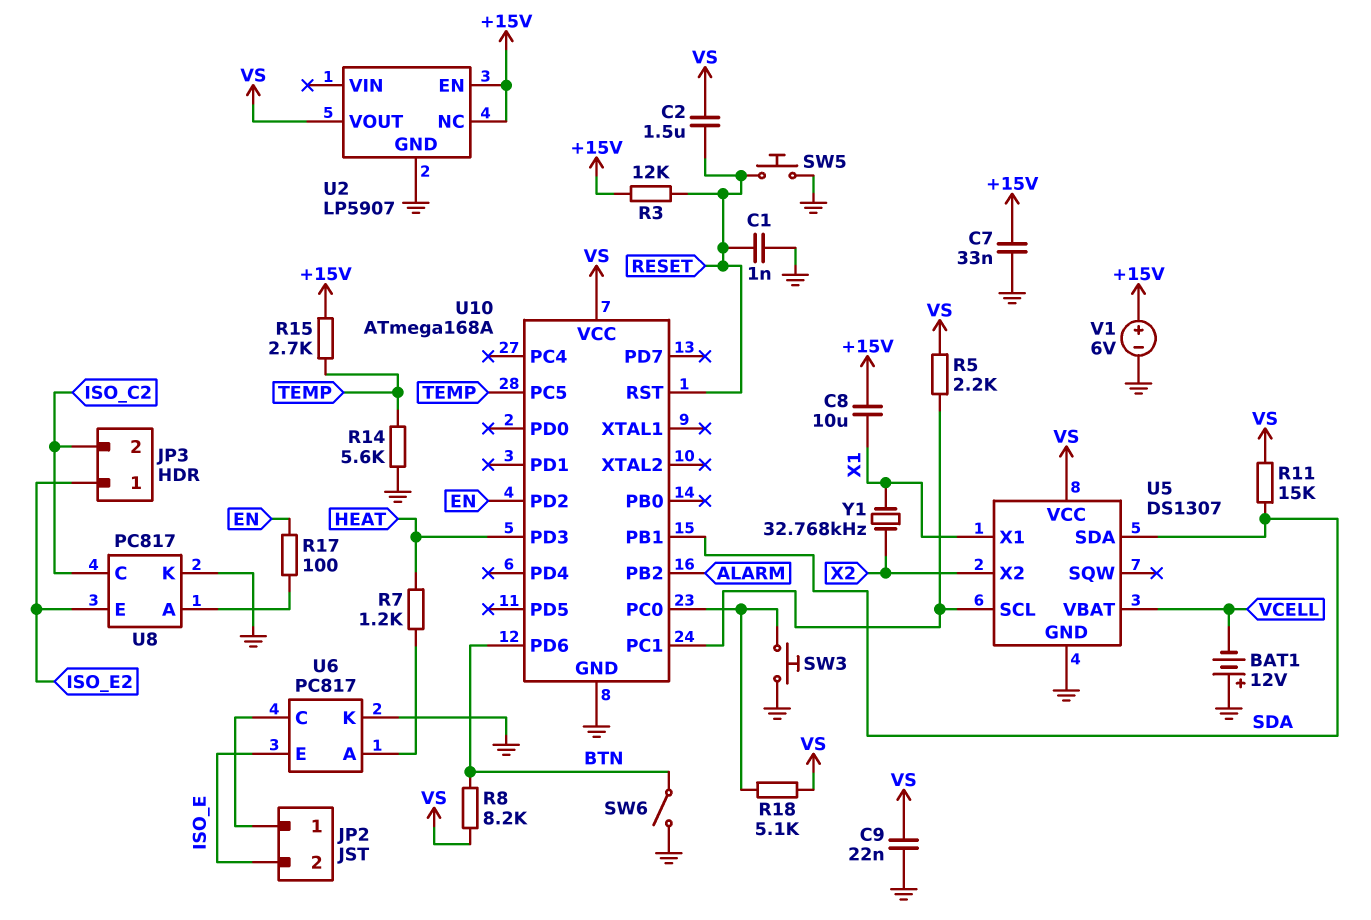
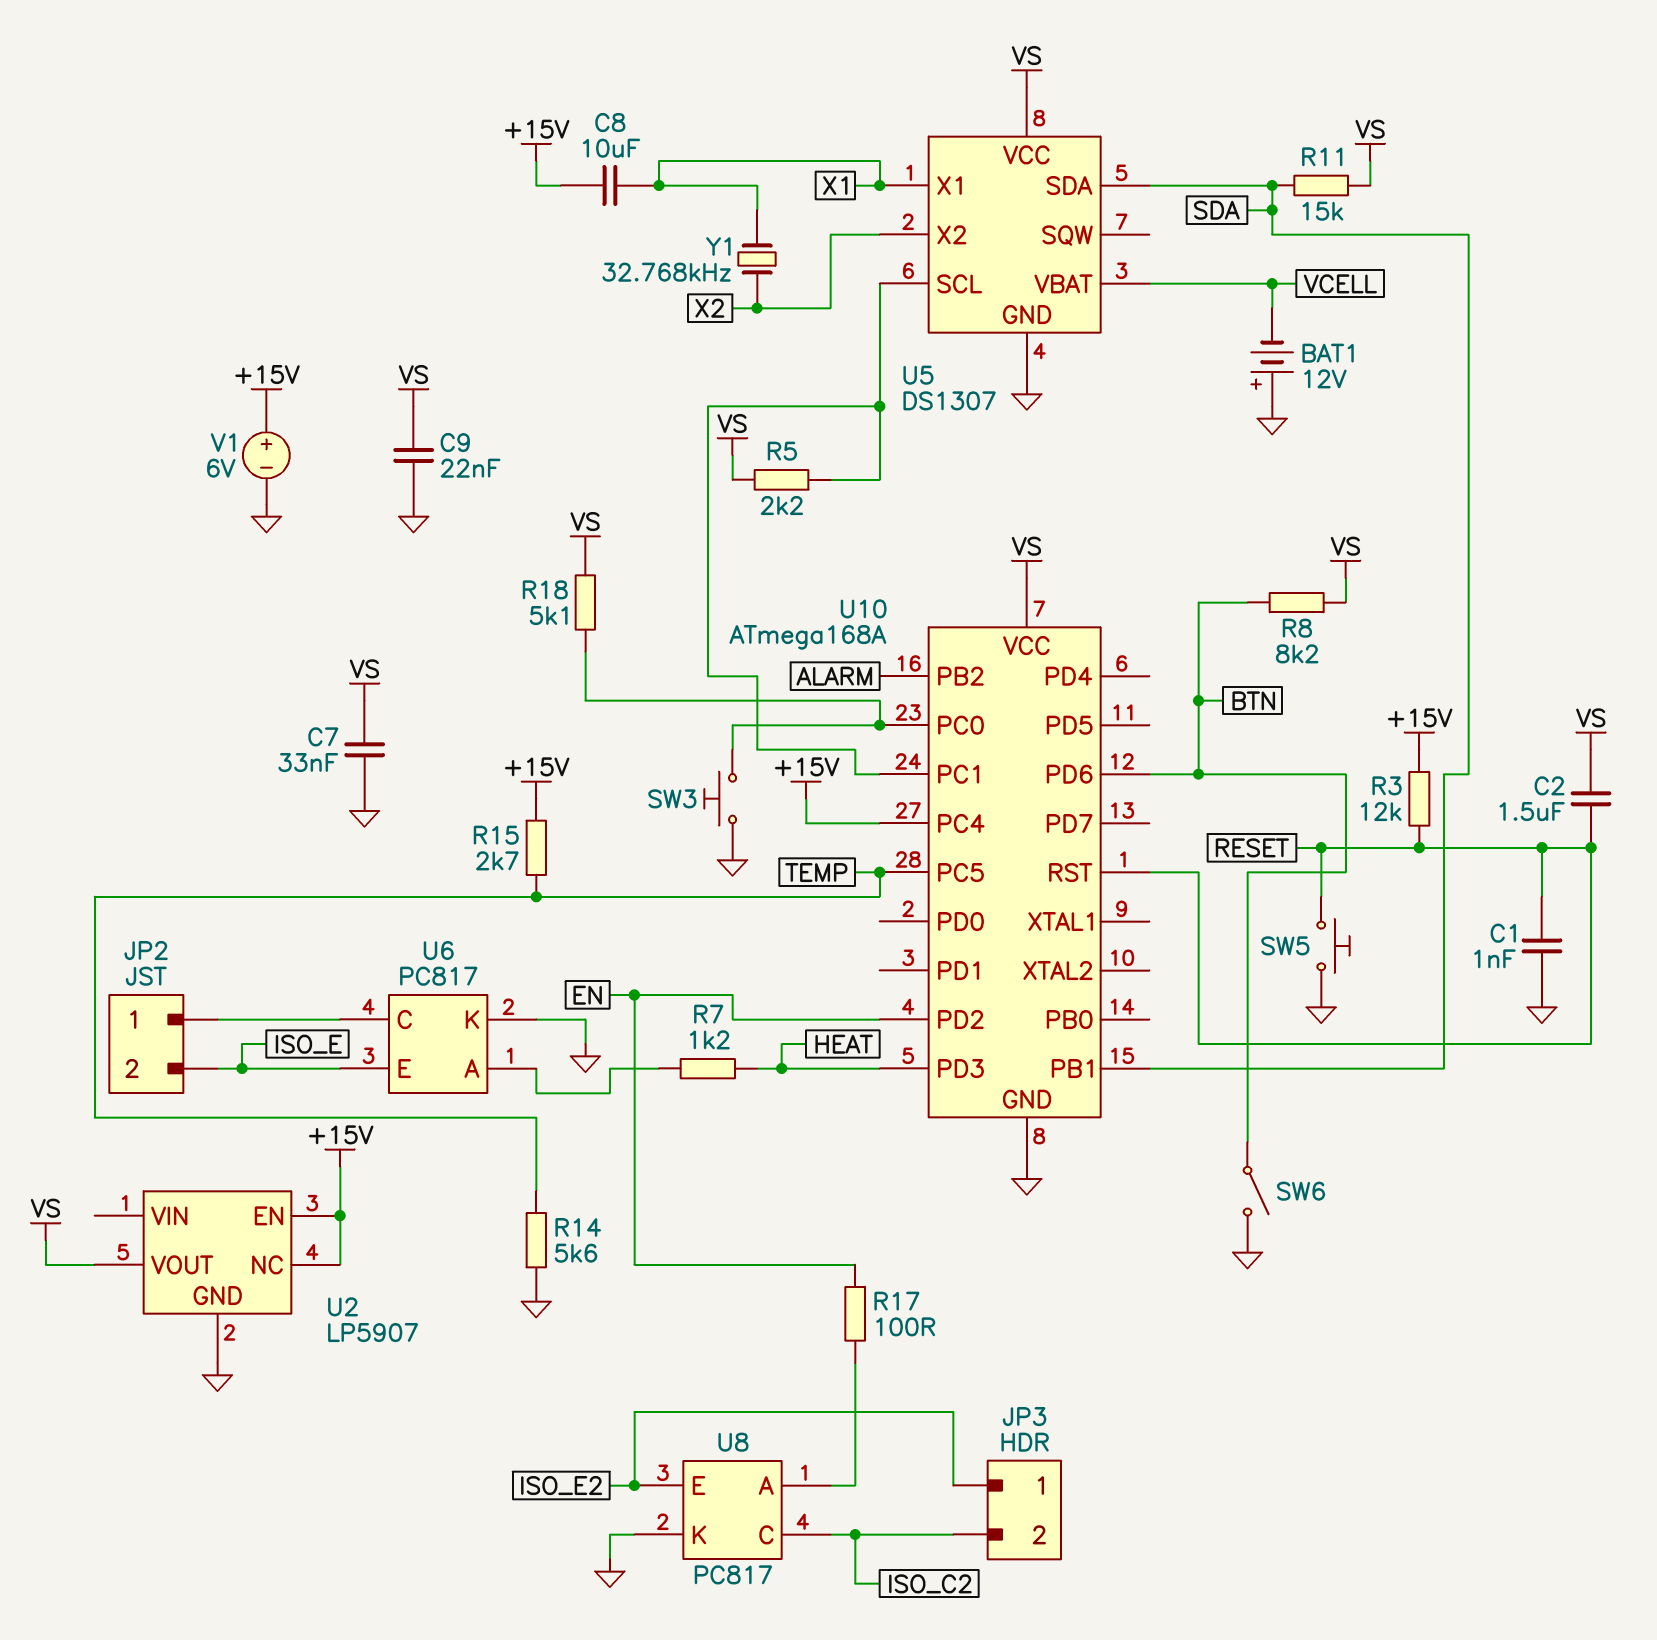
C7: 33nF (+15V, GND) -> 33nF (GND, VS)
U10 pin PC4: none -> +15V

